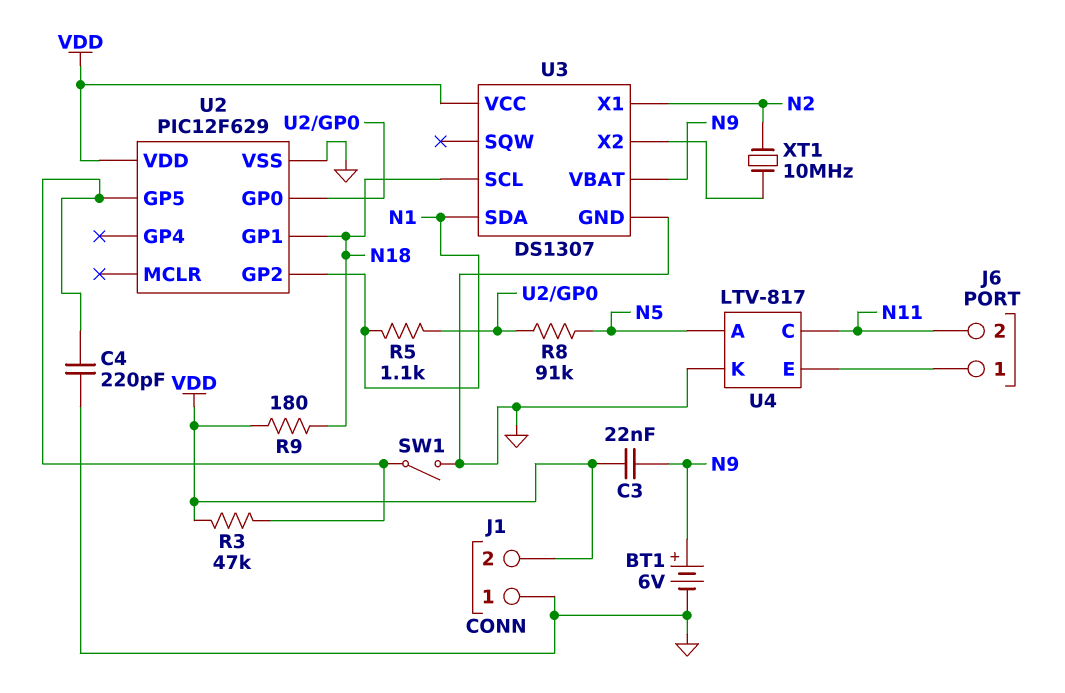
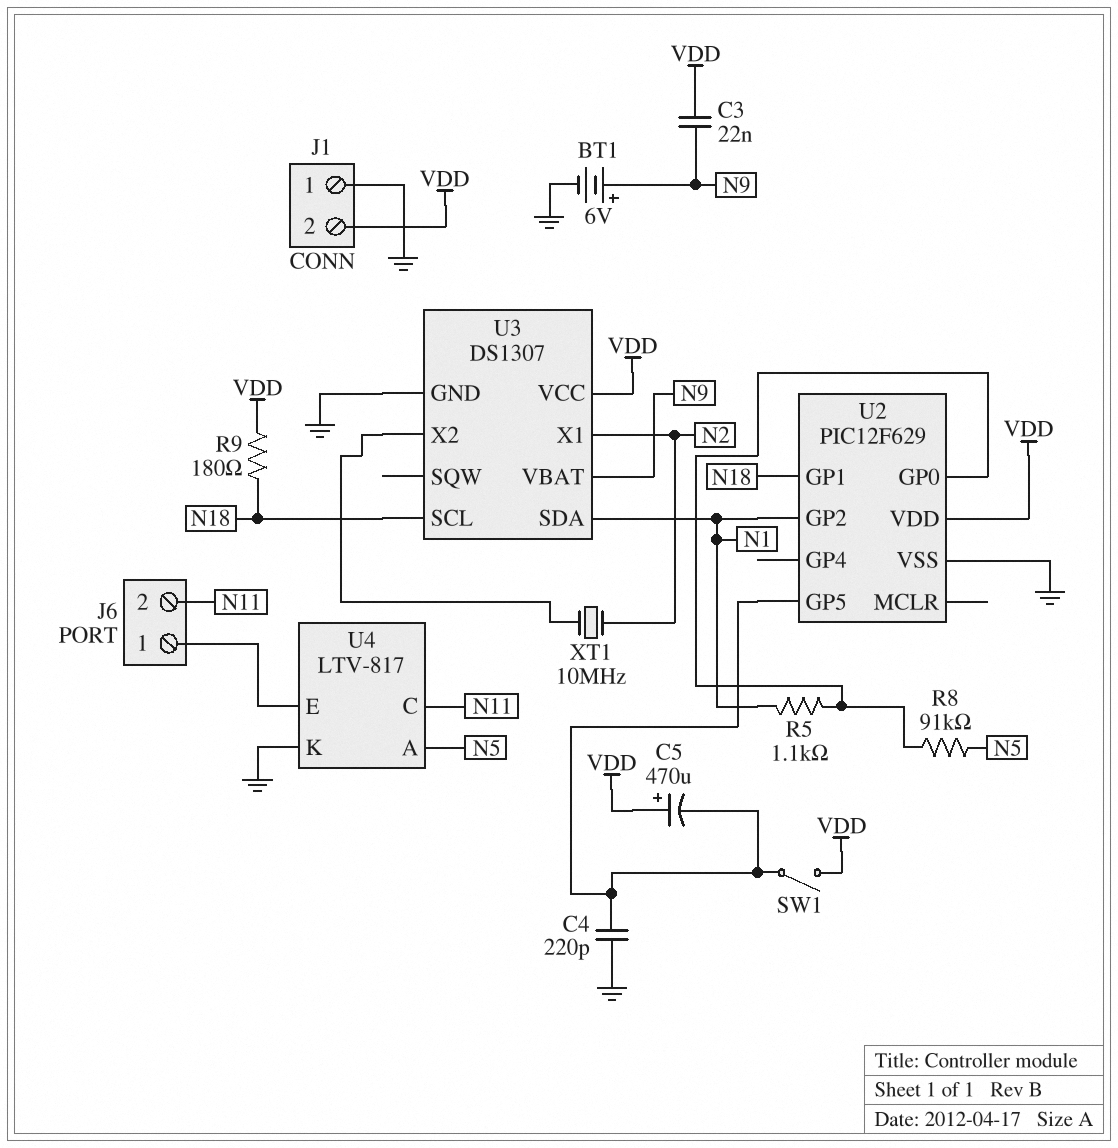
C5: none -> 470uF (plus VDD, minus U2/GP5)
R3: 47k (U2/GP5, VDD) -> none
SW1: switch (GND, U2/GP5) -> switch (U2/GP5, VDD)

